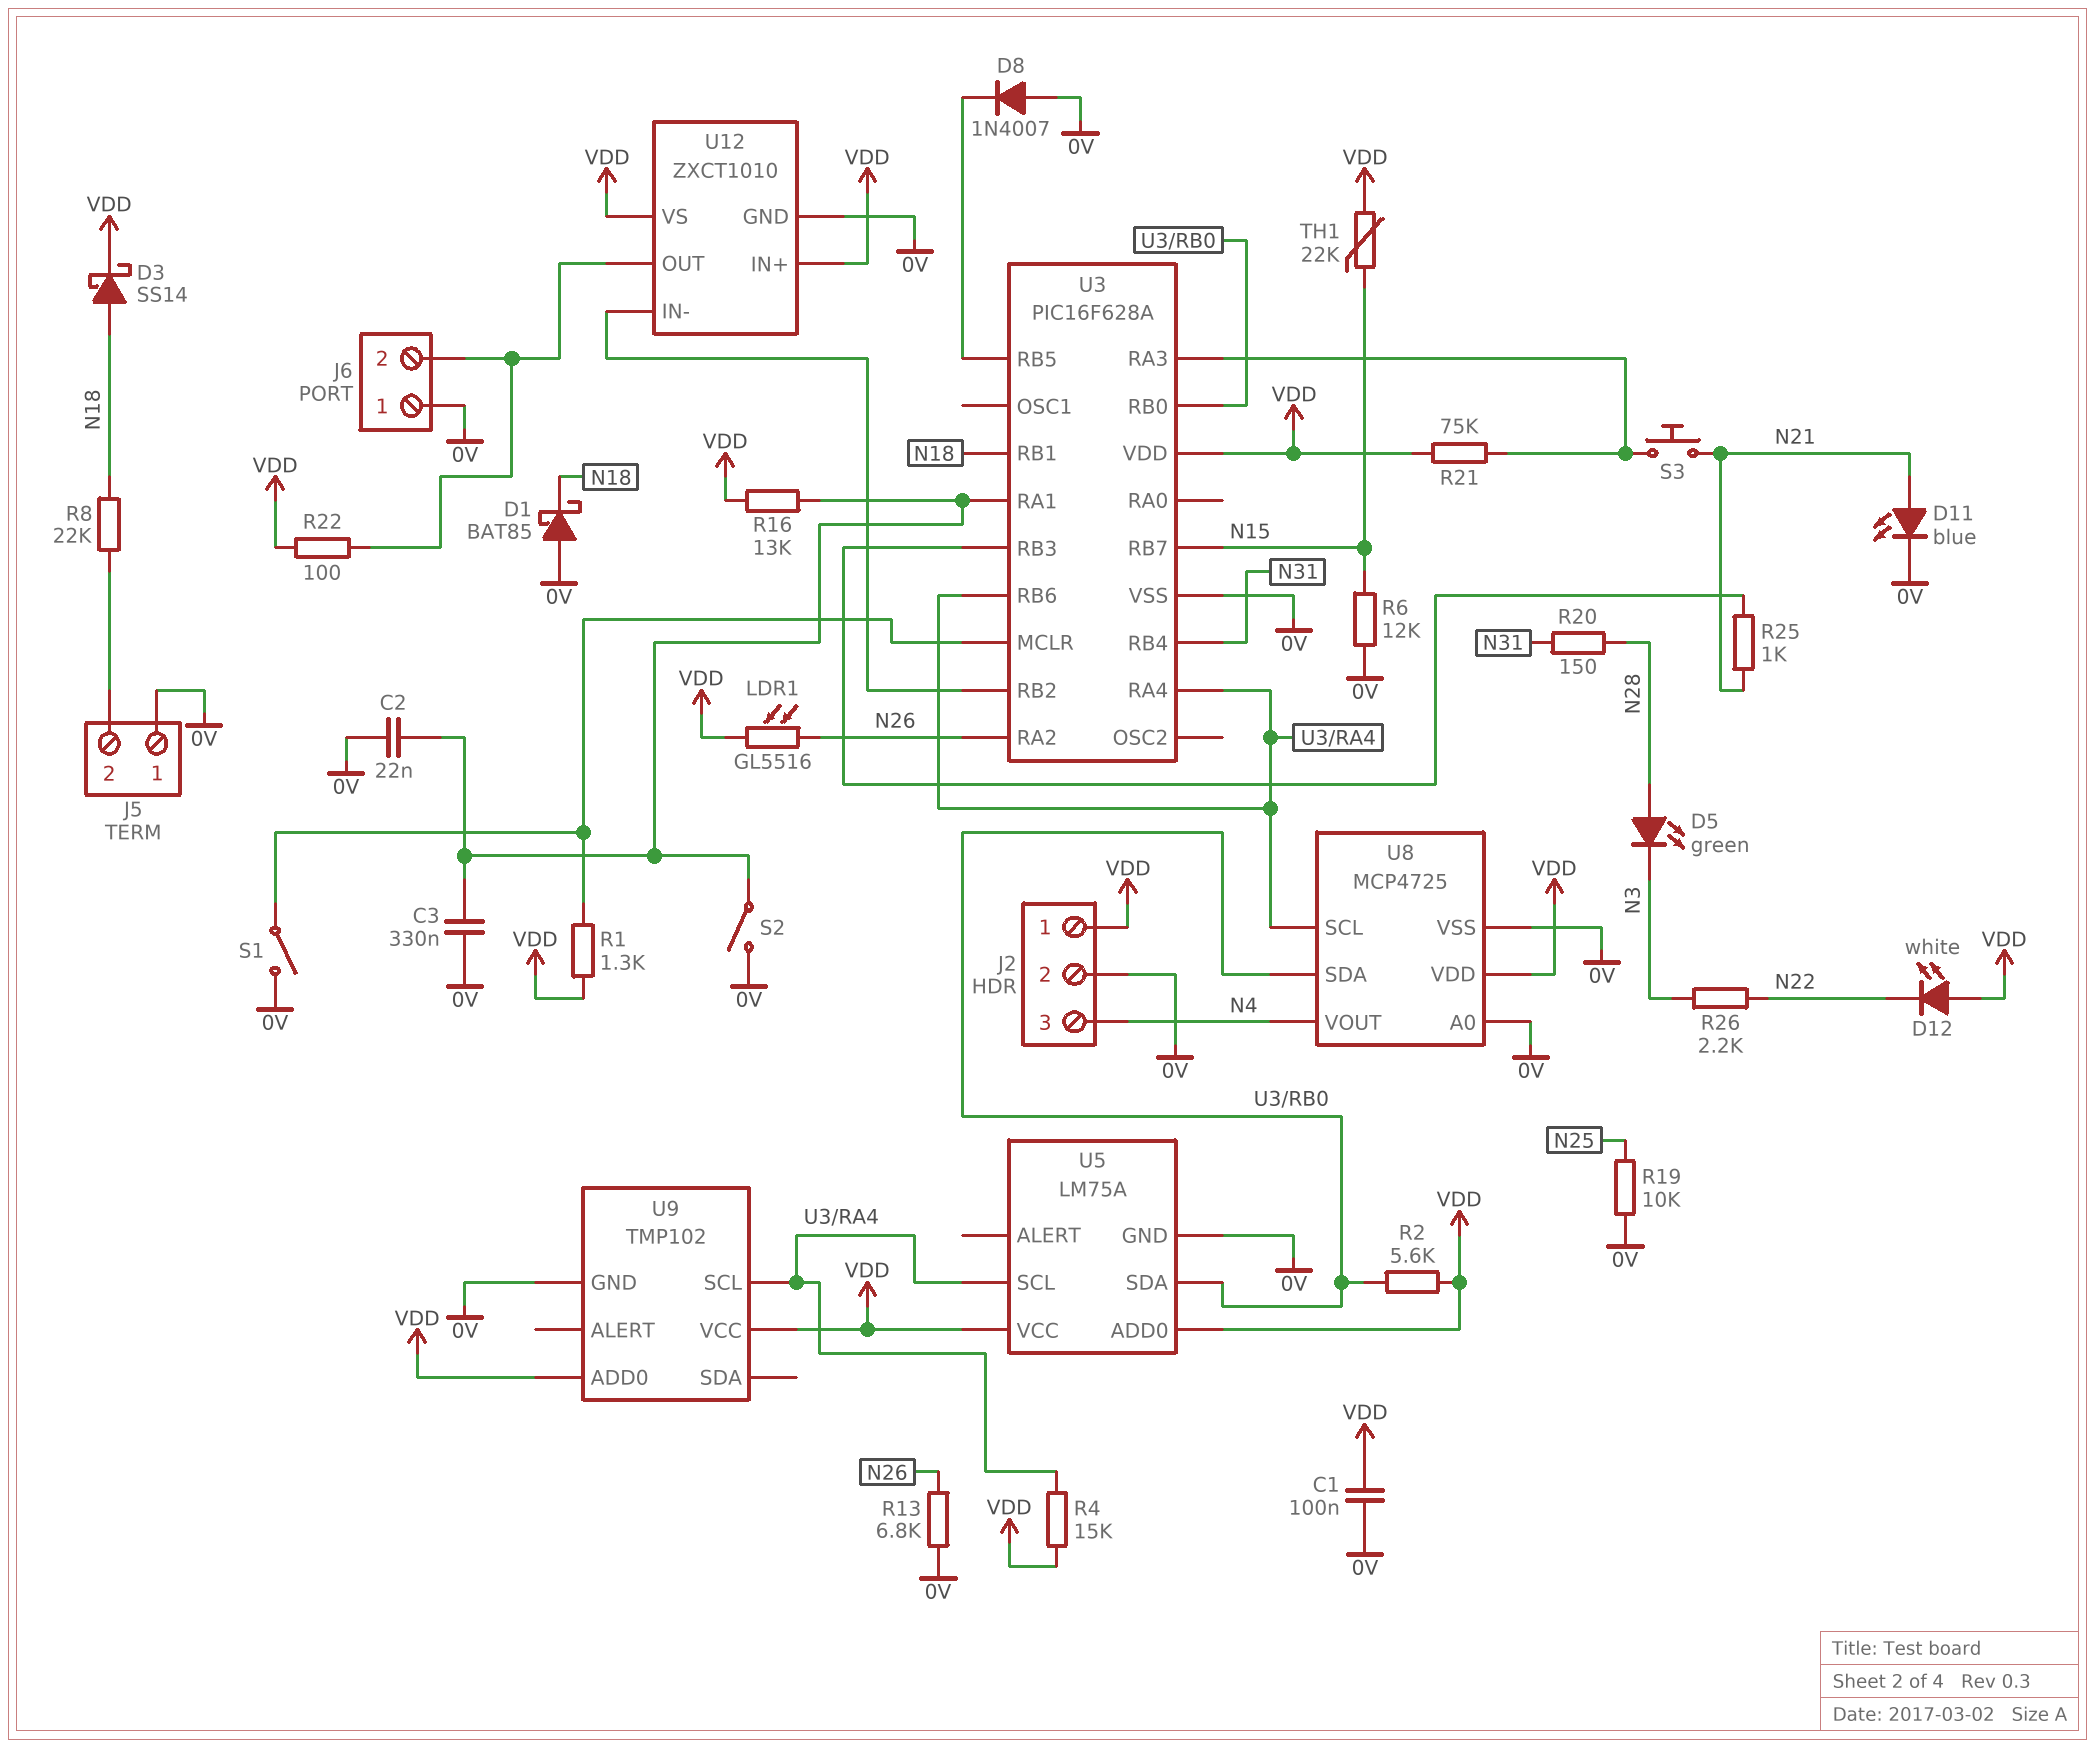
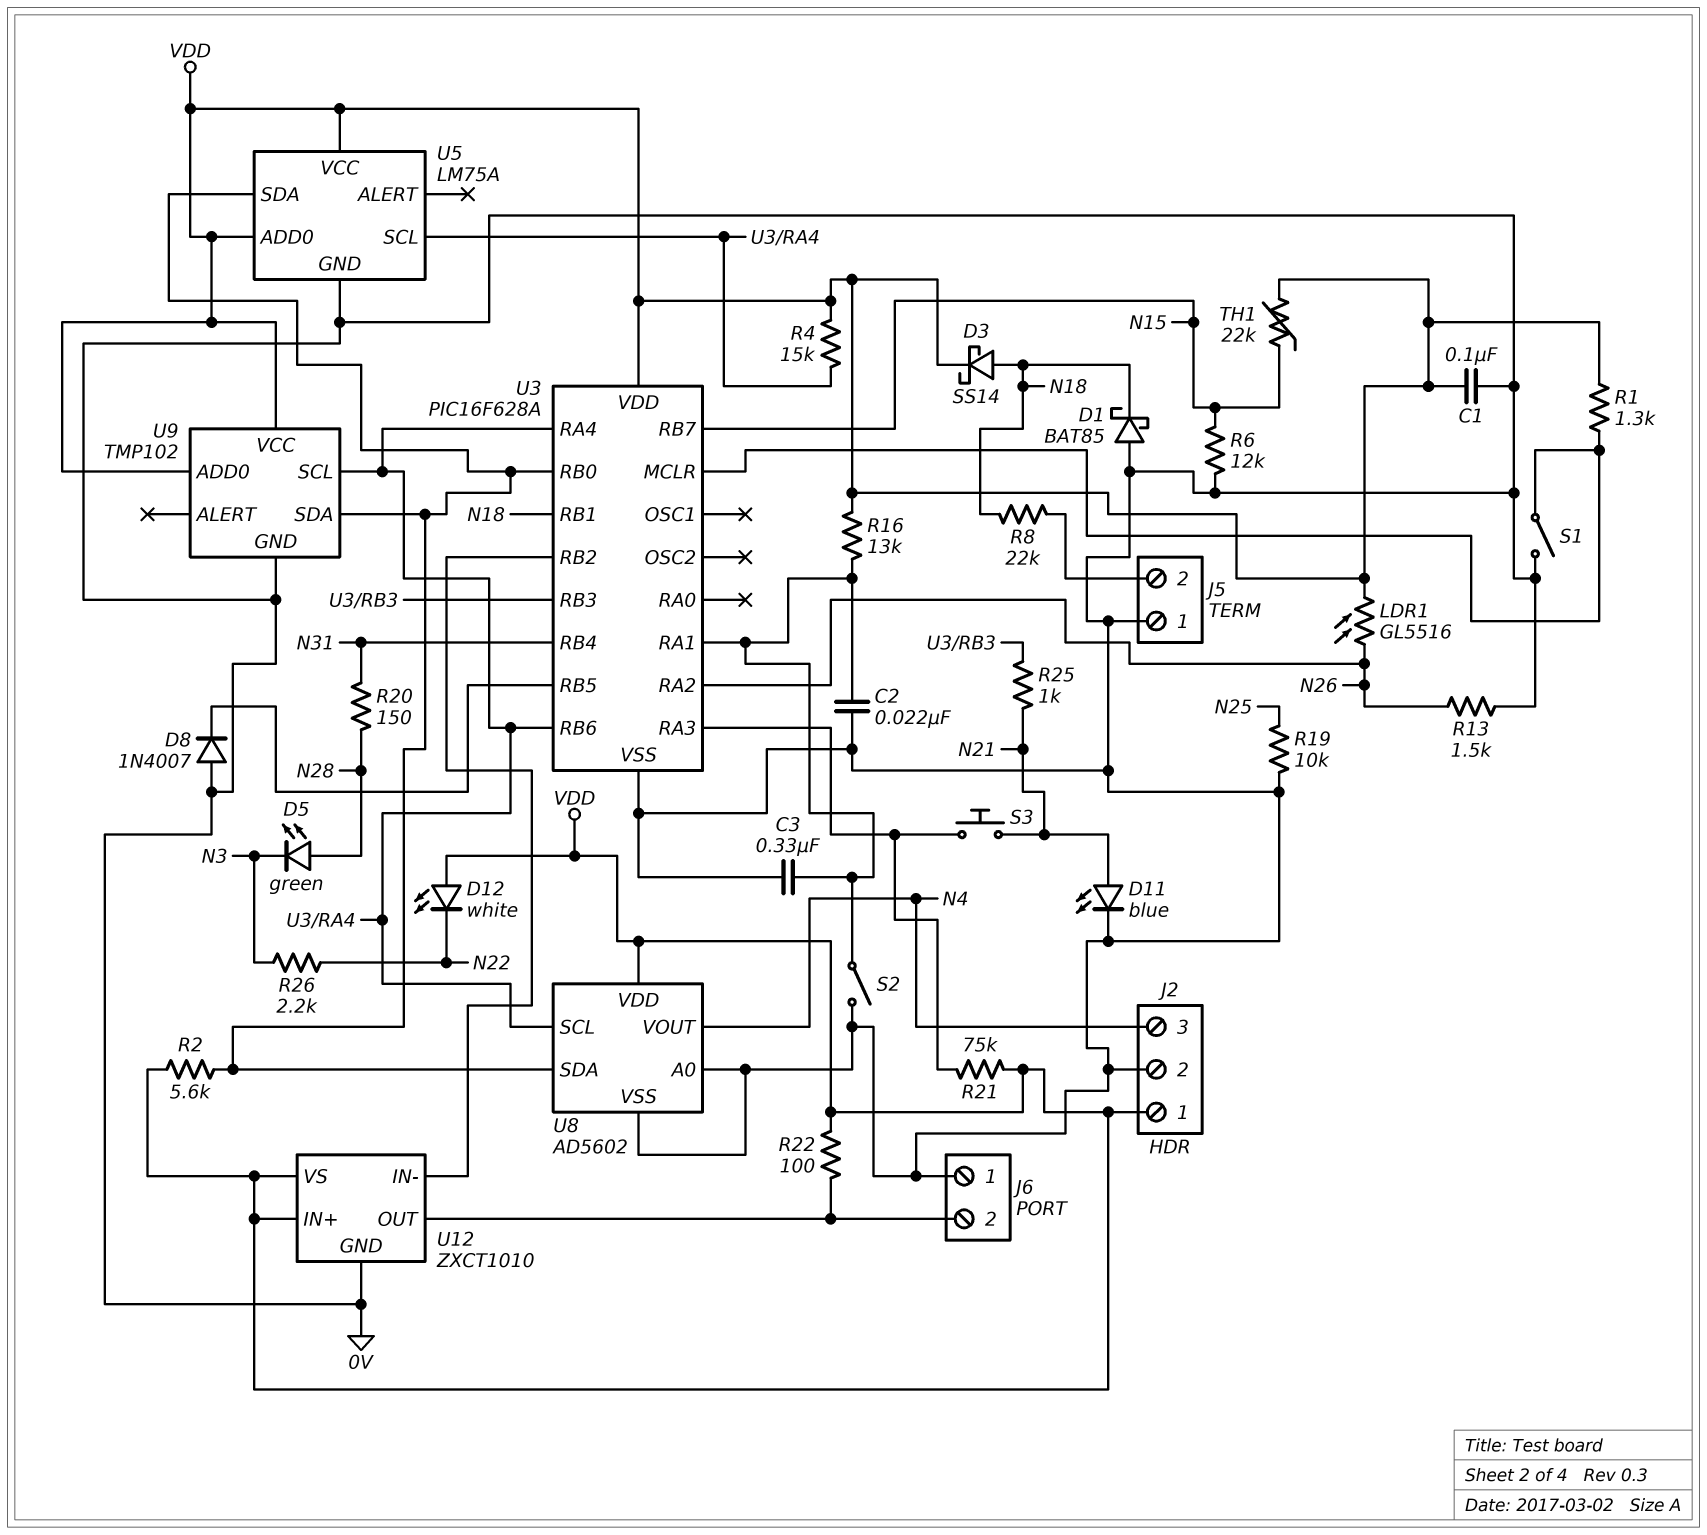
R13: 6.8k (0V, N26) -> 1.5k (0V, N26)
U8: MCP4725 -> AD5602
U9 pin SDA: none -> U3/RB0

